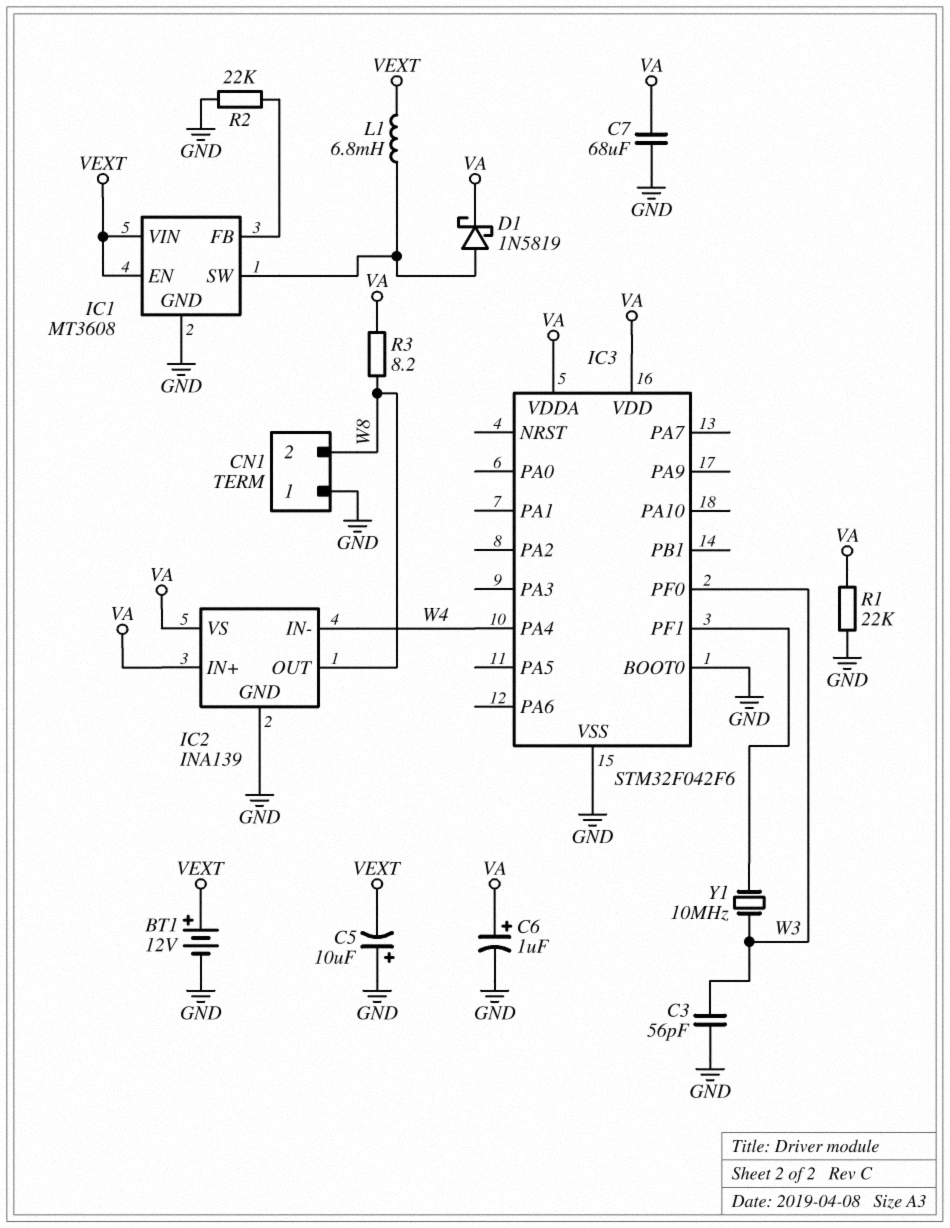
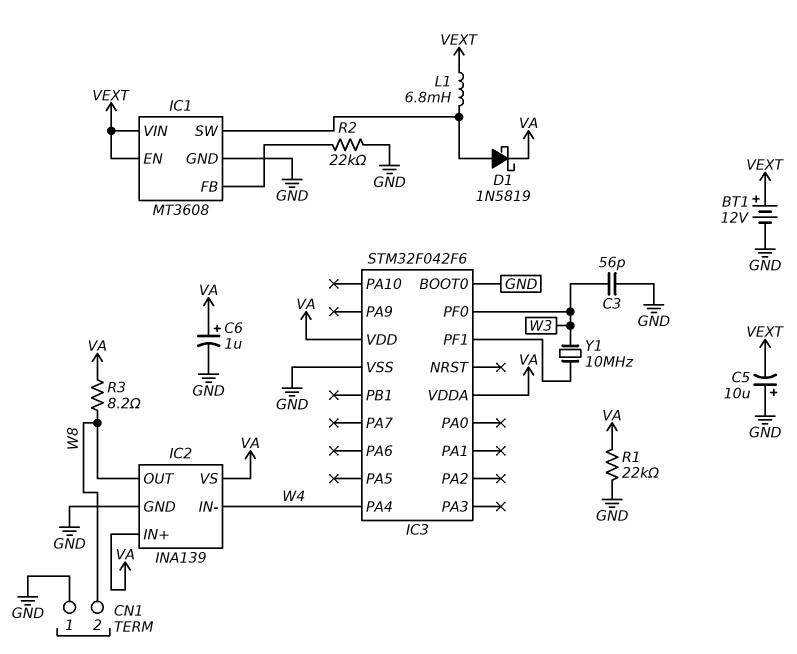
C7: 68uF (GND, VA) -> none

